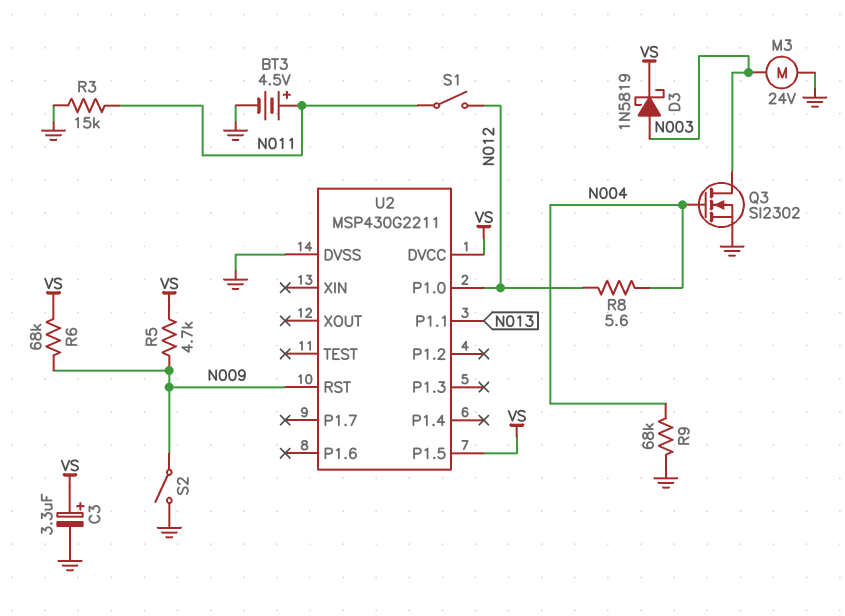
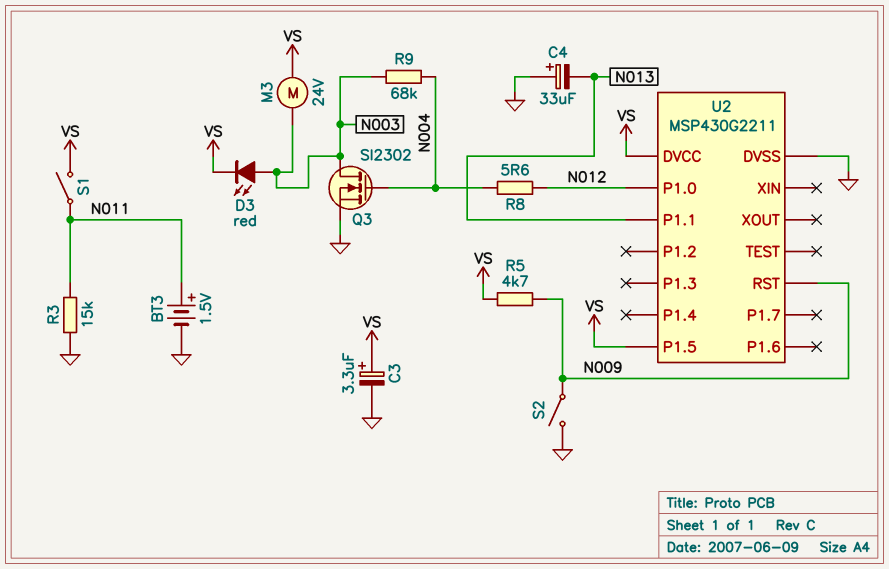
BT3: 4.5V (plus N011, minus GND) -> 1.5V (plus N011, minus GND)
C4: none -> 33uF (plus GND, minus N013)
D3: schottky 1N5819 (A N003, K VS) -> LED red (A N003, K VS)
M3: motor 24V (GND, N003) -> motor 24V (N003, VS)
R6: 68k (N009, VS) -> none
R9: 68k (GND, N004) -> 68k (N003, N004)
S1: switch (N011, N012) -> switch (N011, VS)

